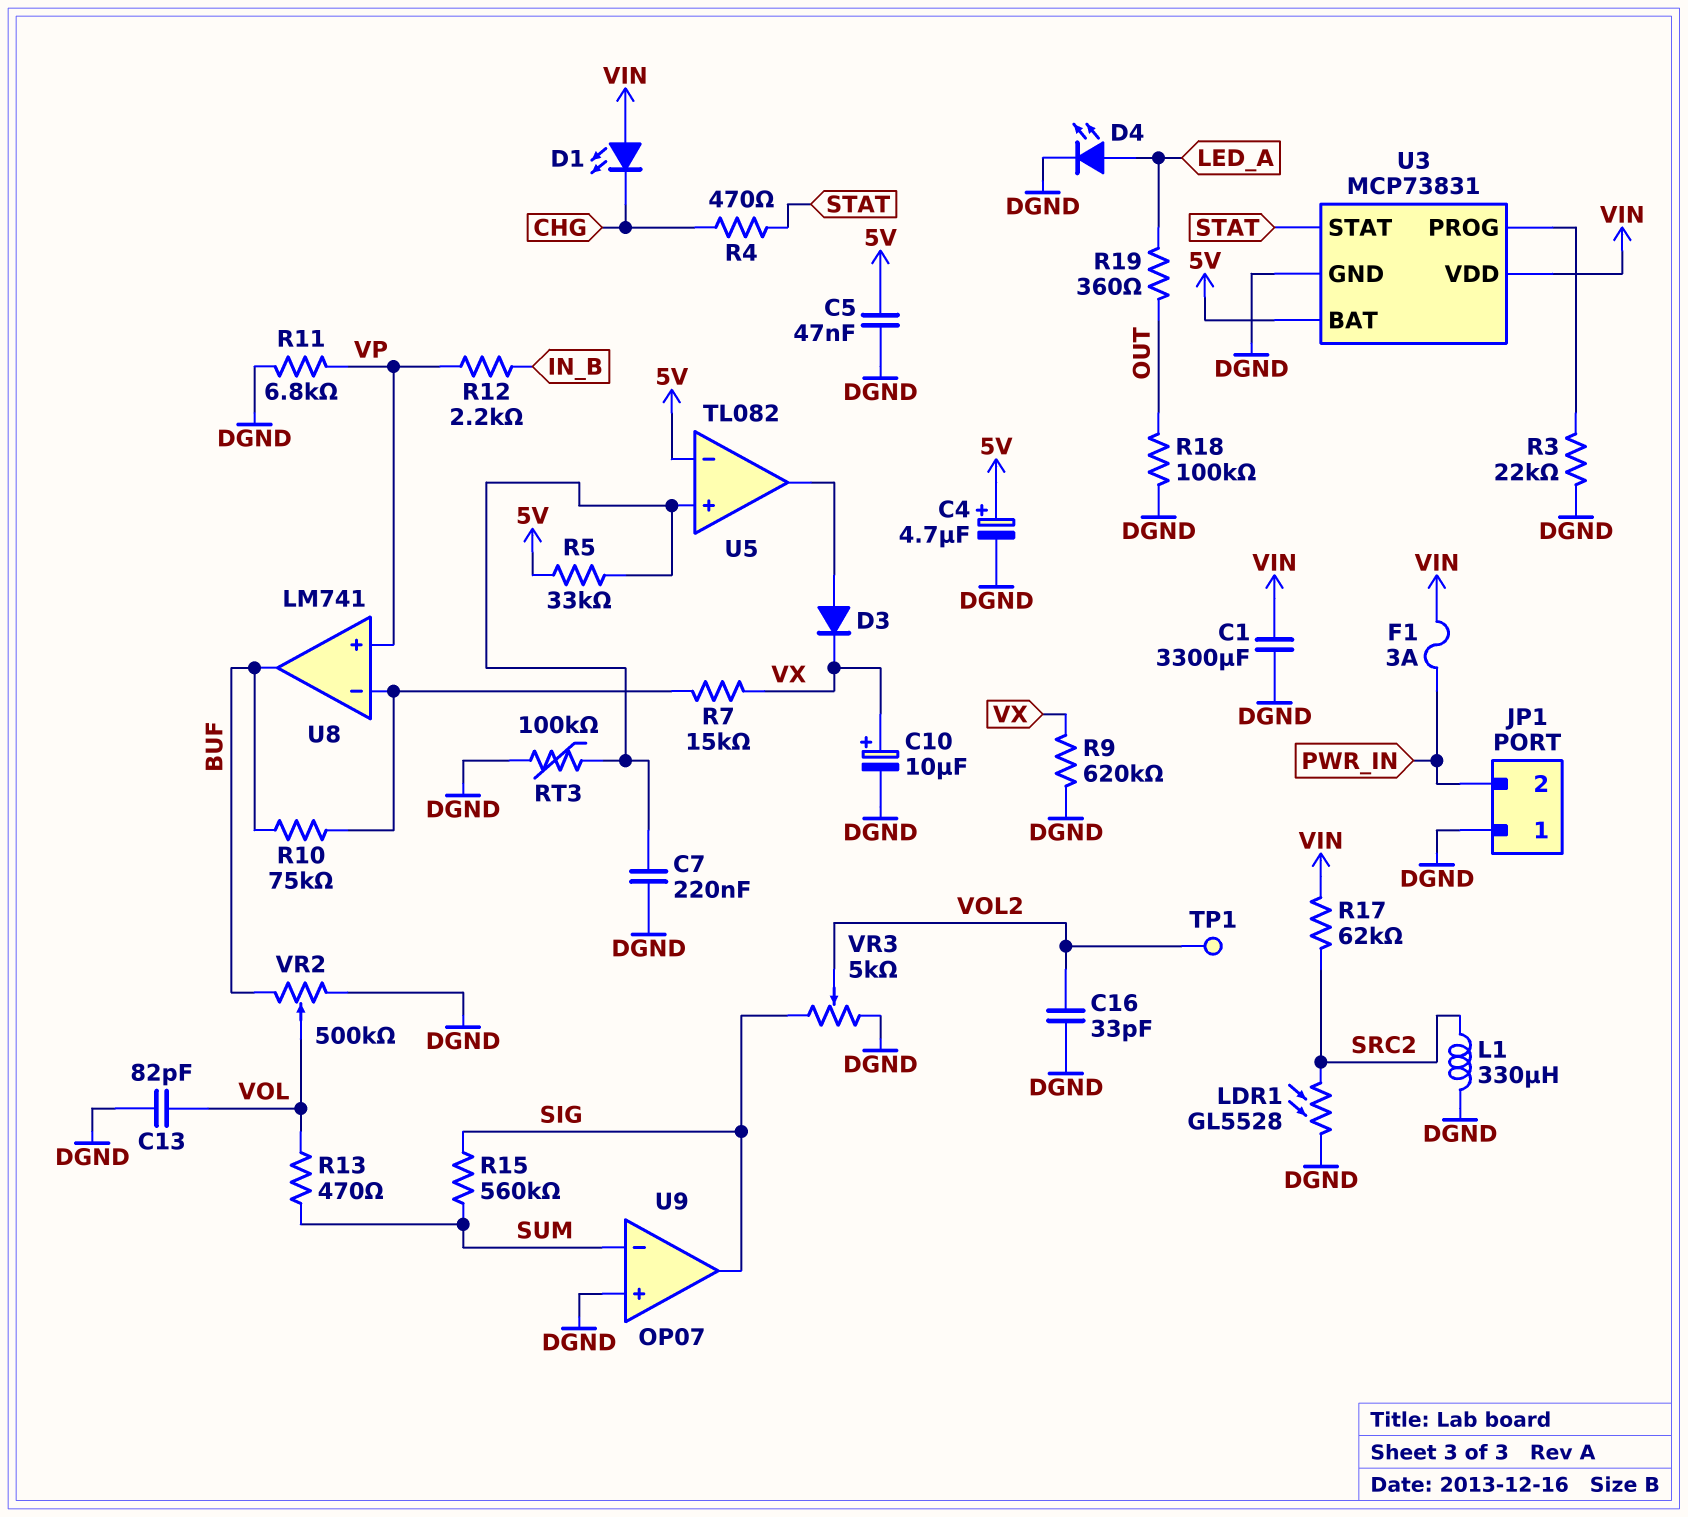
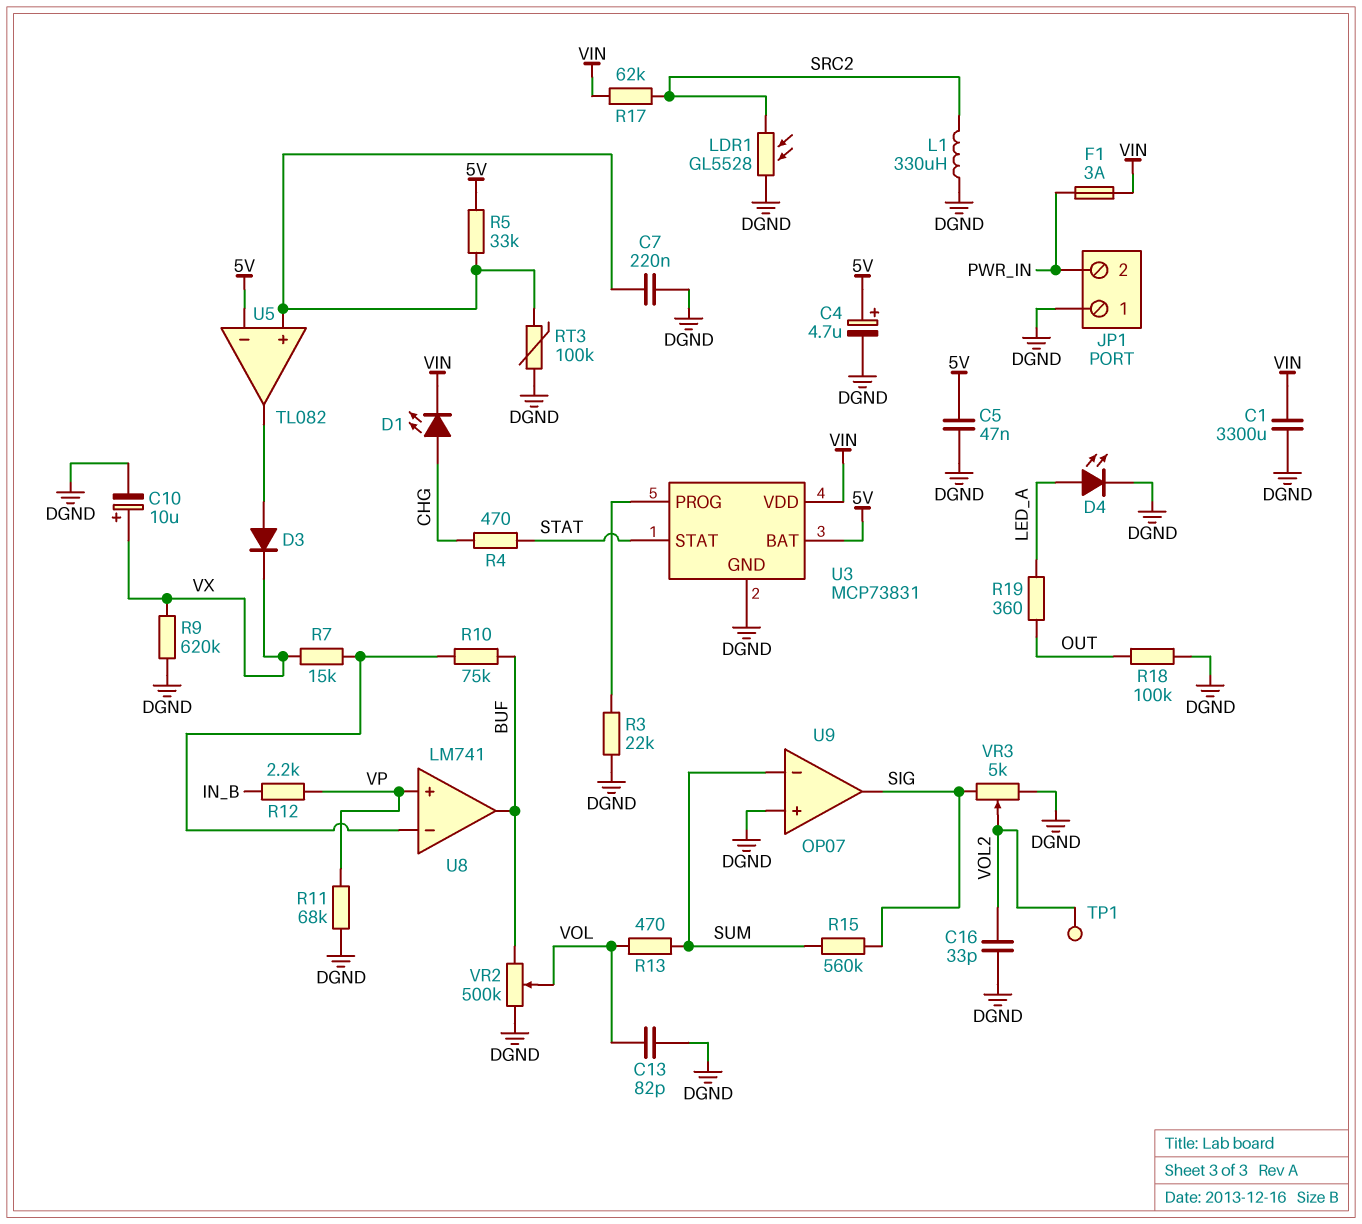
D1: LED (A VIN, K CHG) -> LED (A CHG, K VIN)
R11: 6.8k (DGND, VP) -> 68k (DGND, VP)

